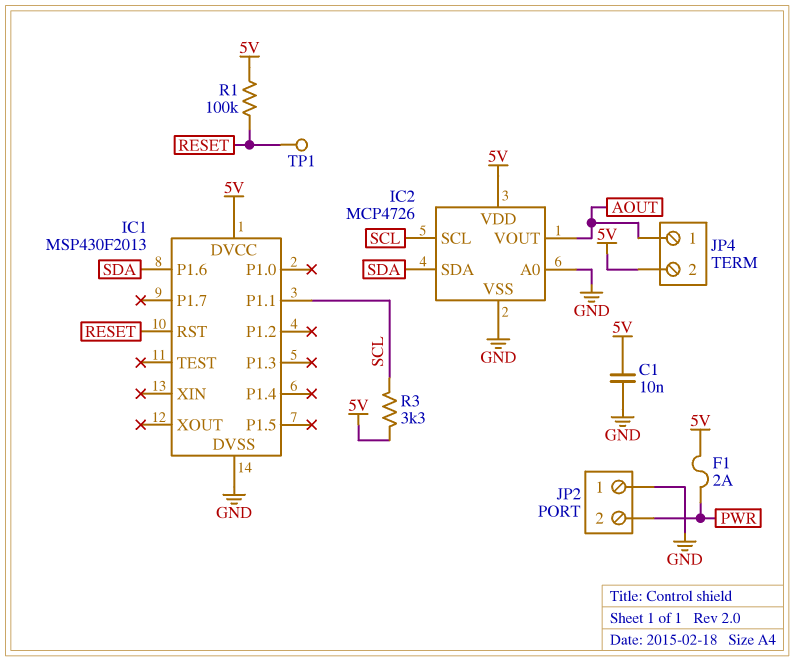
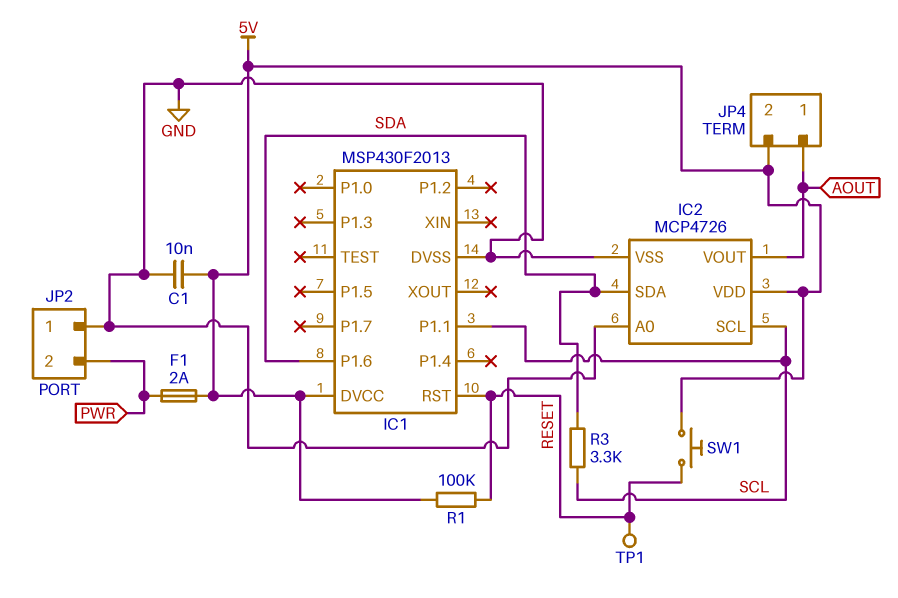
R3: 3.3k (5V, SCL) -> 3.3k (SCL, SDA)
SW1: none -> button (5V, RESET)

